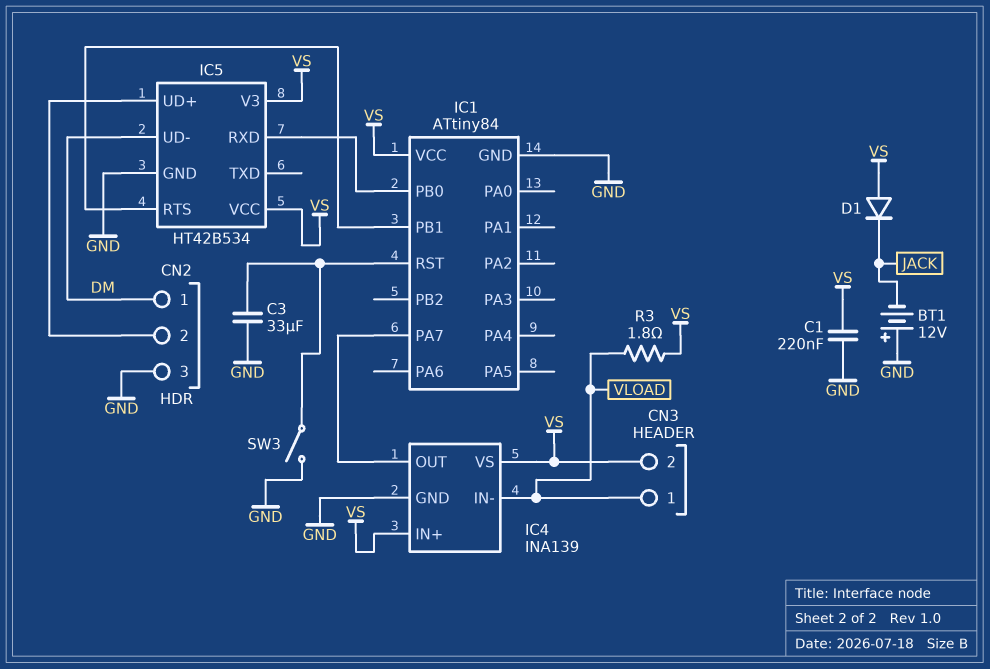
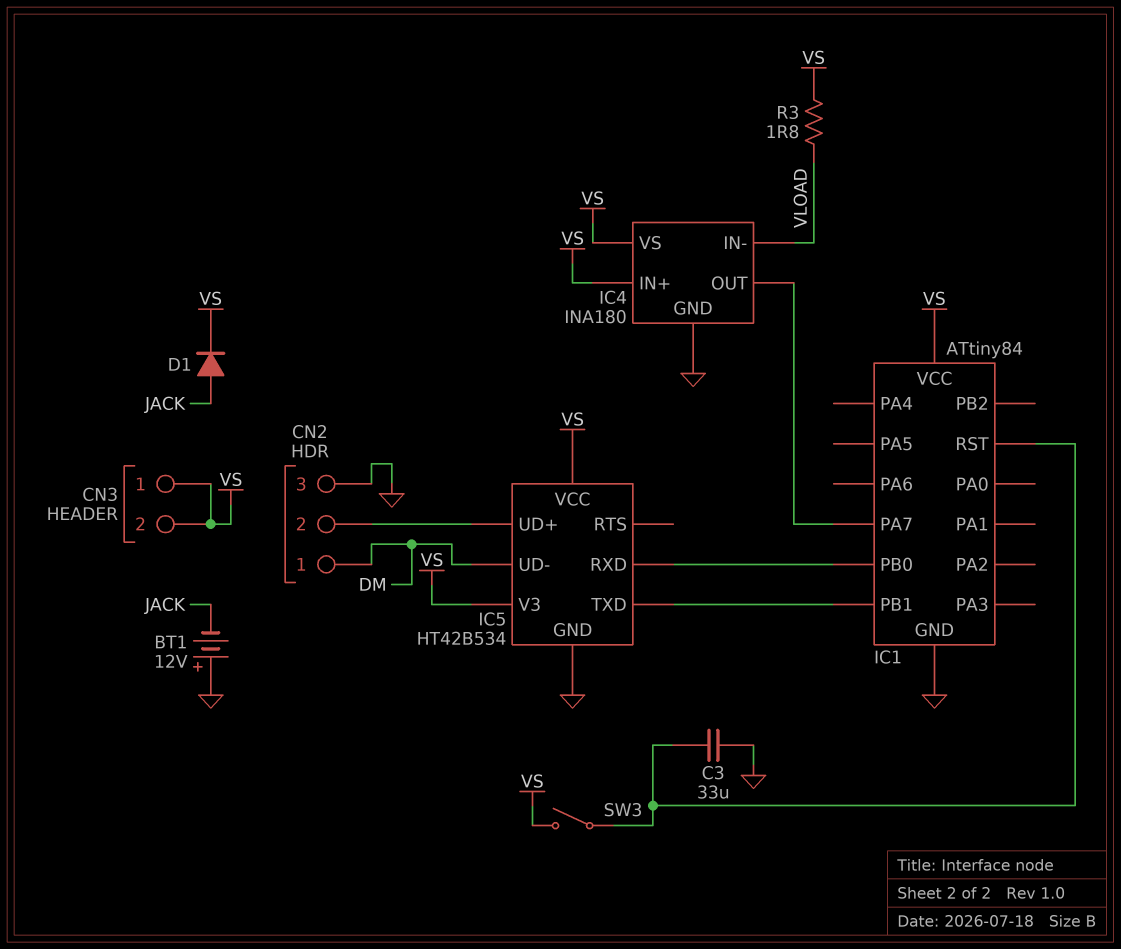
C1: 220nF (GND, VS) -> none
CN3 pin 1: VLOAD -> VS
D1: diode (A VS, K JACK) -> diode (A JACK, K VS)
IC4: INA139 -> INA180
IC5 pin RTS: IC1/PB1 -> none
IC5 pin TXD: none -> IC1/PB1
SW3: switch (GND, IC1/RST) -> switch (IC1/RST, VS)

